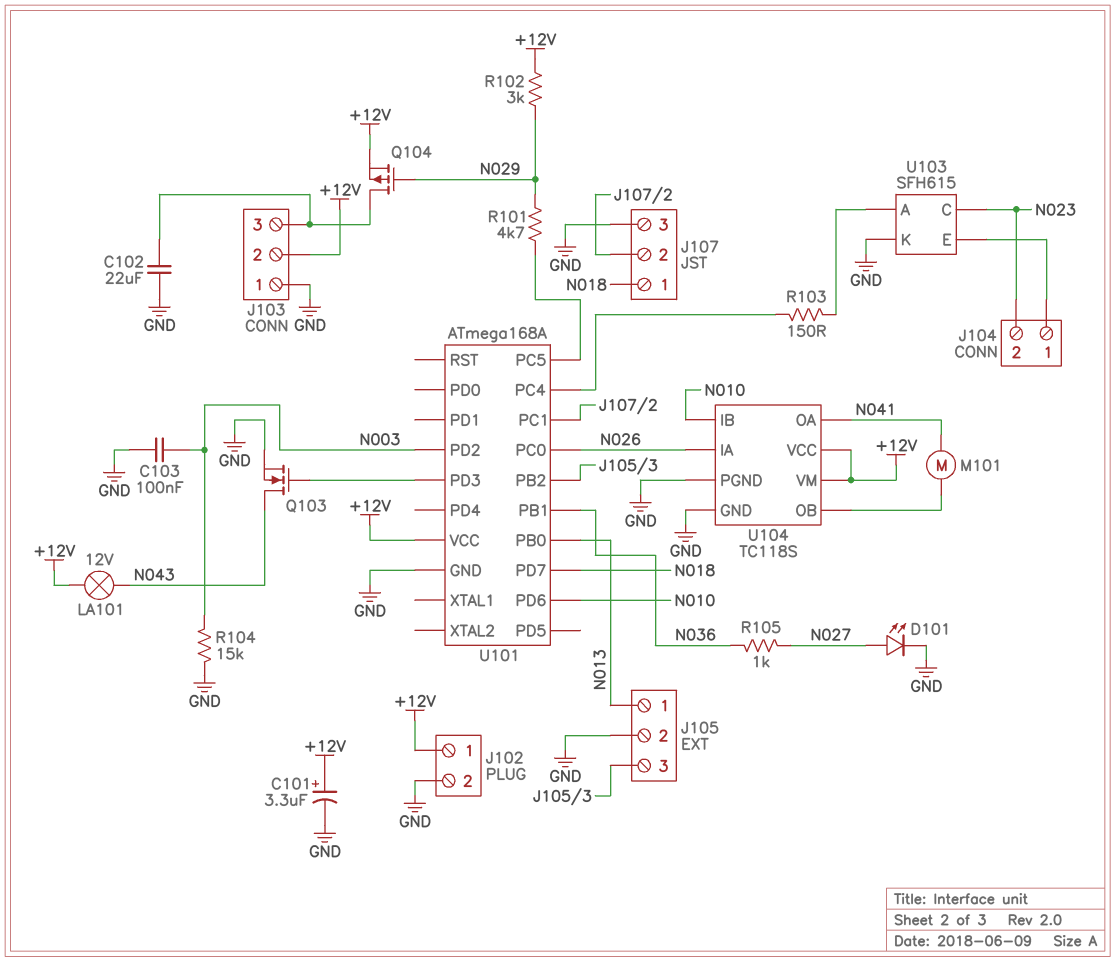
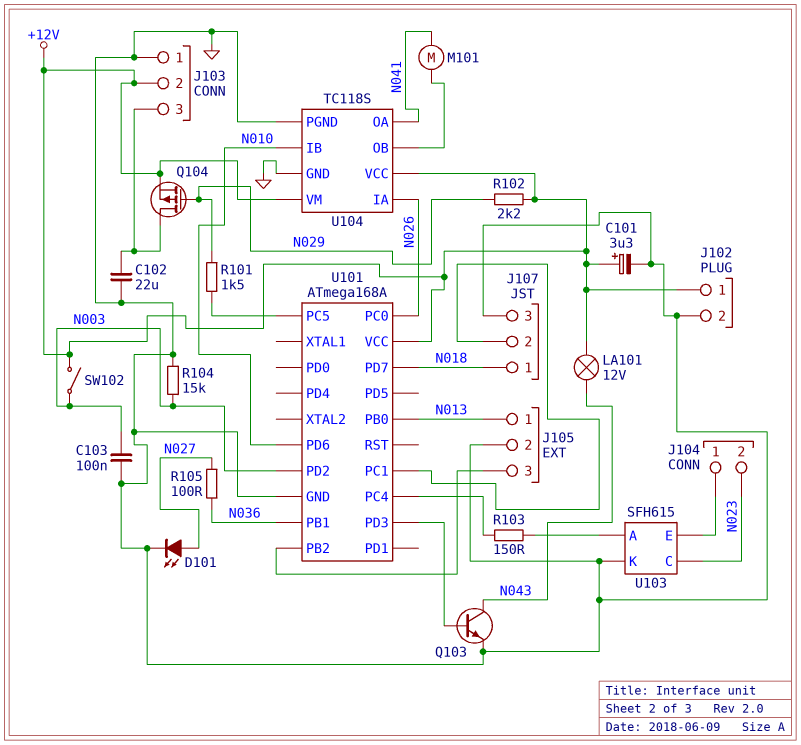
Q103: NMOS (G U101/PD3, D N043, S GND) -> NPN (B U101/PD3, C N043, E GND)
R101: 4.7k (N029, U101/PC5) -> 1.5k (N029, U101/PC5)
R102: 3k (+12V, N029) -> 2.2k (+12V, N029)
R105: 1k (N027, N036) -> 100 (N027, N036)
SW102: none -> switch (+12V, N003)

